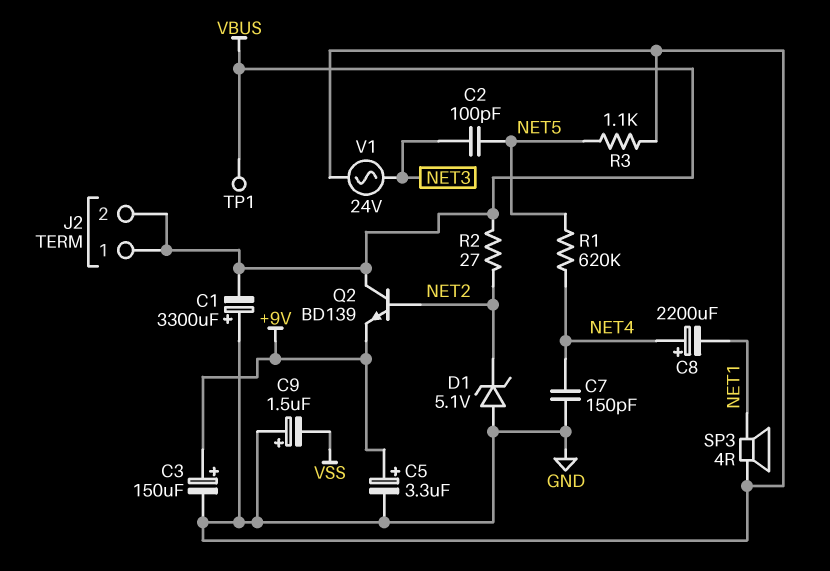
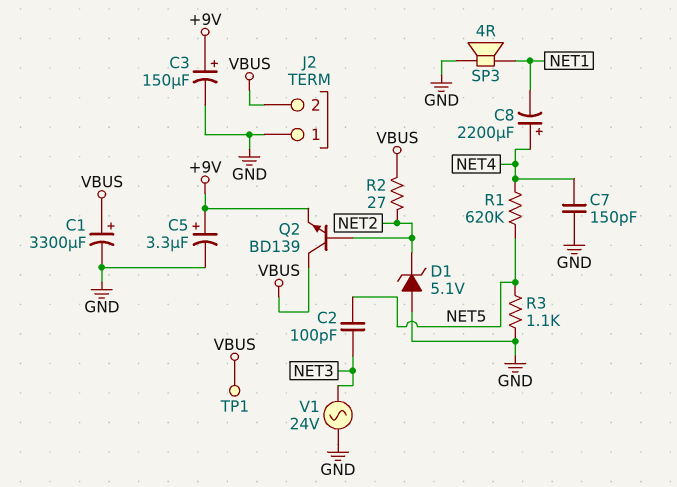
C1: 3300uF (plus GND, minus VBUS) -> 3300uF (plus VBUS, minus GND)
C9: 1.5uF (plus GND, minus VSS) -> none
J2 pin 1: VBUS -> GND

